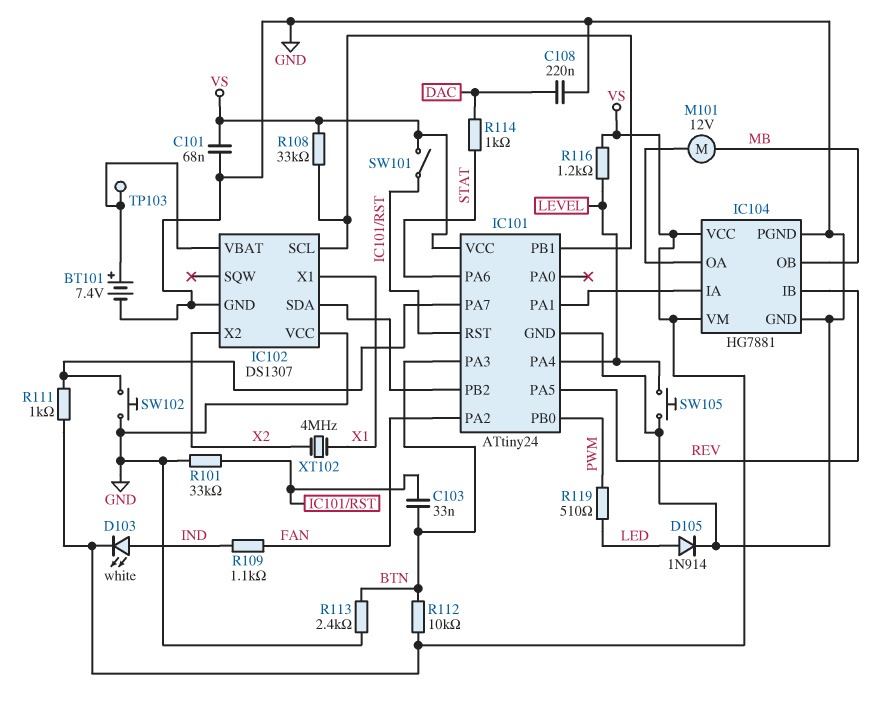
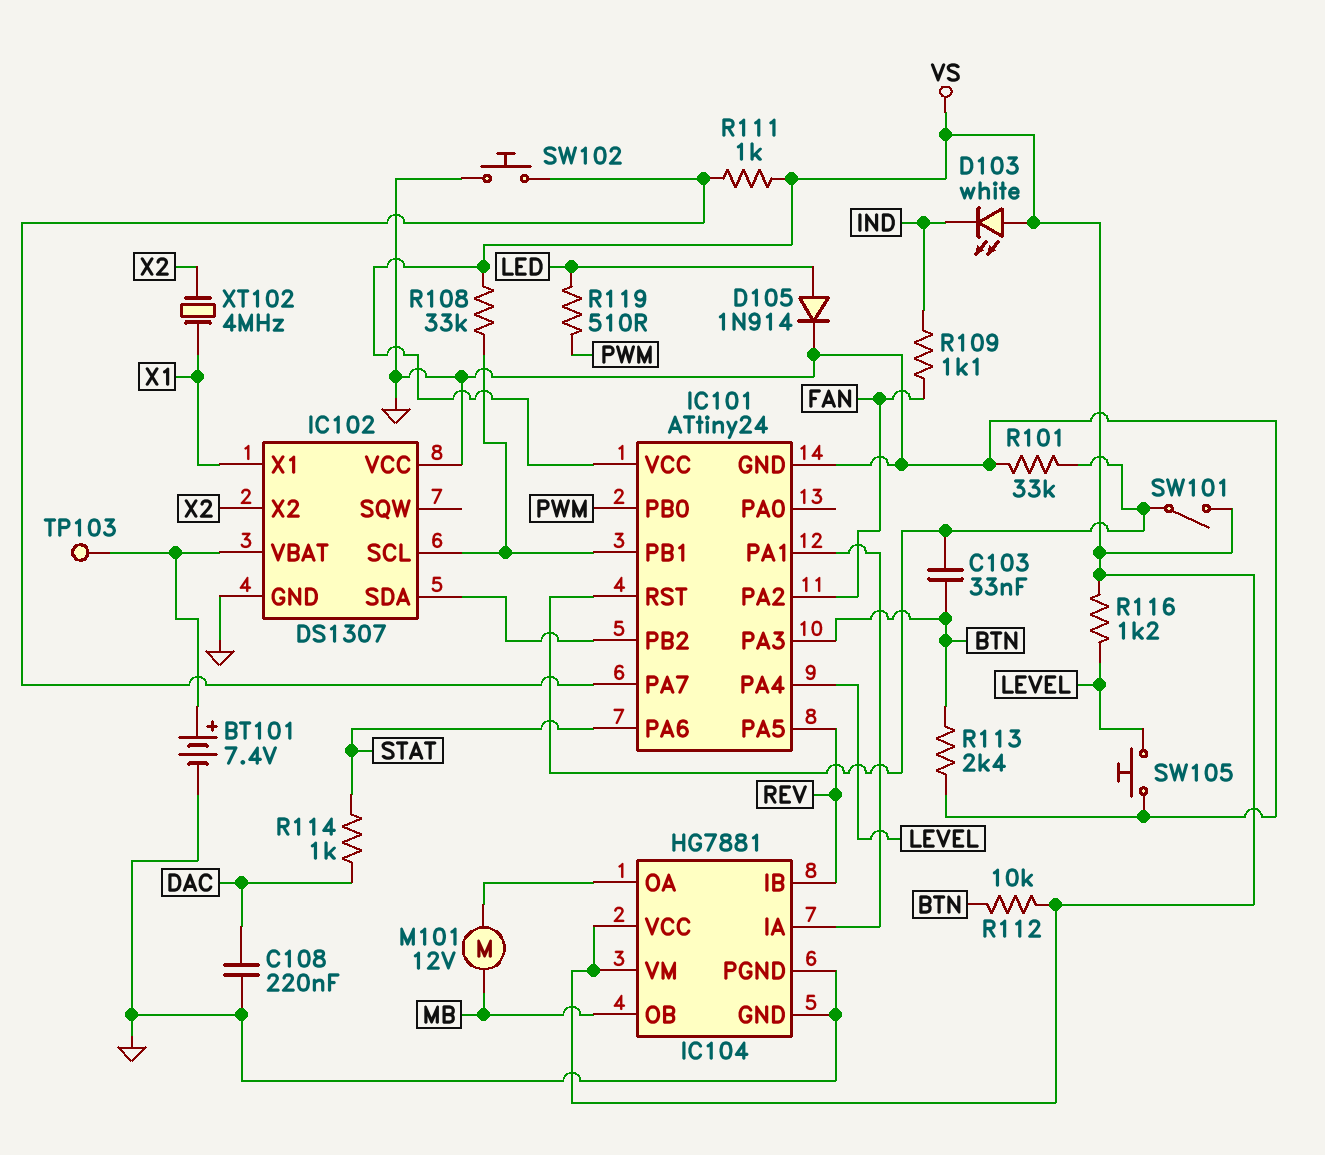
C101: 68nF (GND, VS) -> none
D103: LED white (A IND, K VS) -> LED white (A VS, K IND)

